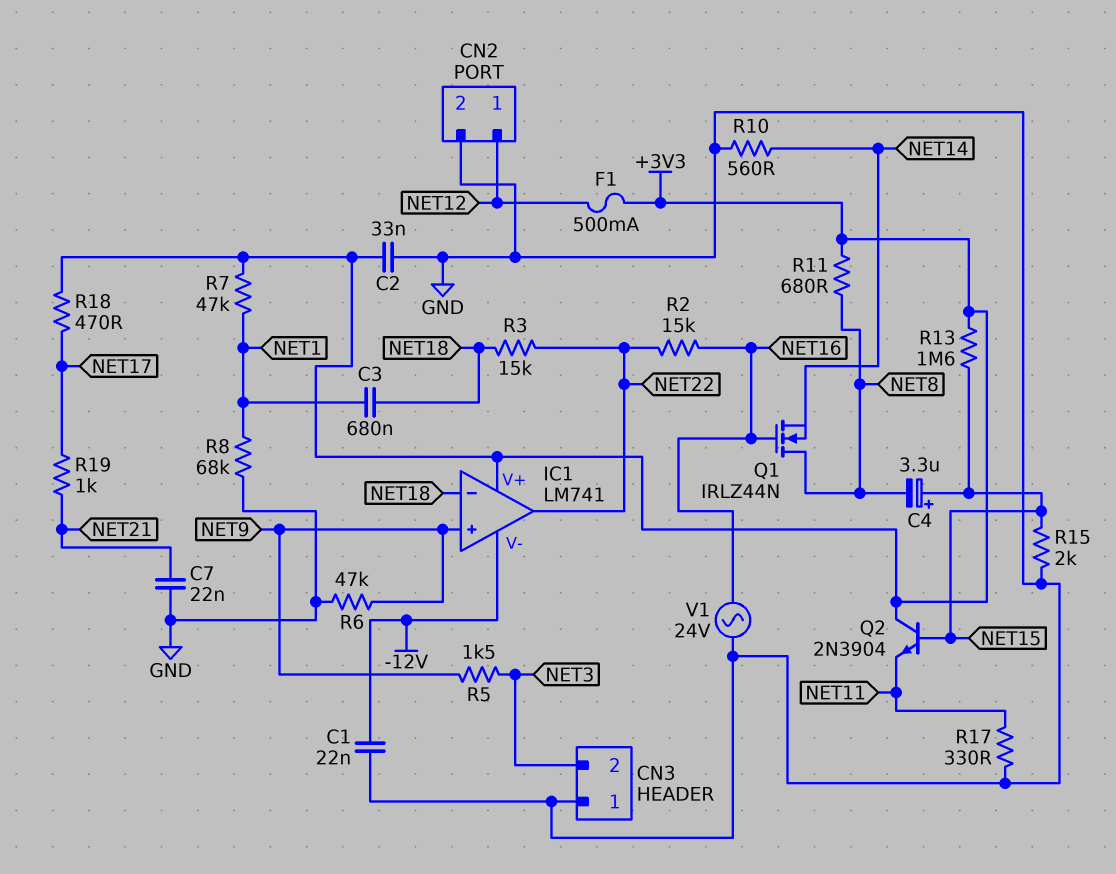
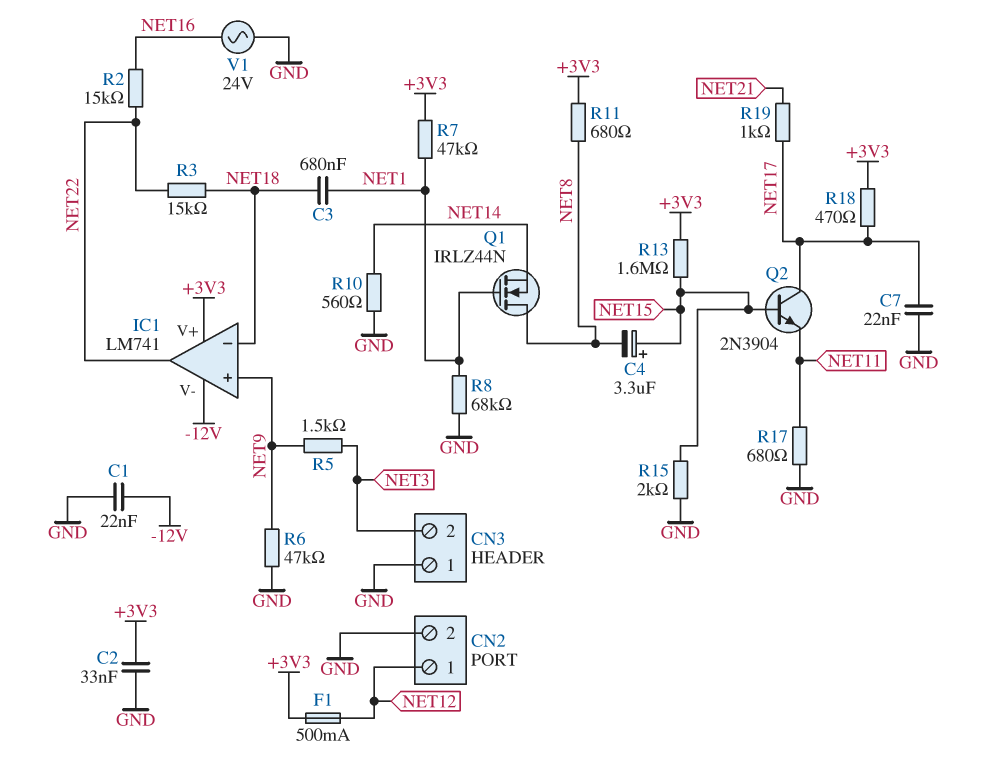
C7: 22nF (GND, NET21) -> 22nF (GND, NET17)
Q1: NMOS IRLZ44N (G NET16, D NET8, S NET14) -> NMOS IRLZ44N (G NET1, D NET8, S NET14)
Q2: NPN 2N3904 (B NET15, C +3V3, E NET11) -> NPN 2N3904 (B NET15, C NET17, E NET11)
R17: 330 (GND, NET11) -> 680 (GND, NET11)

